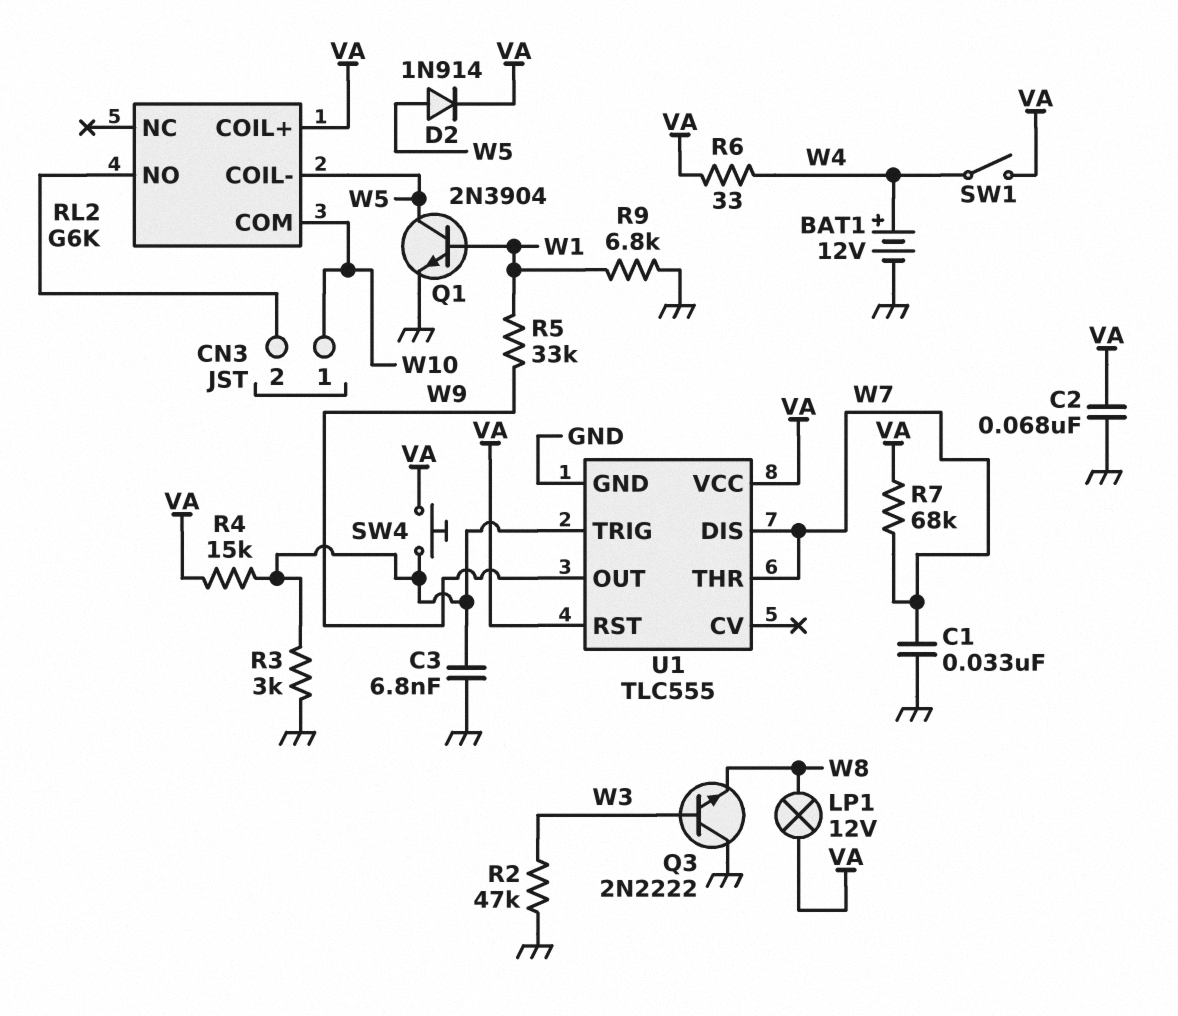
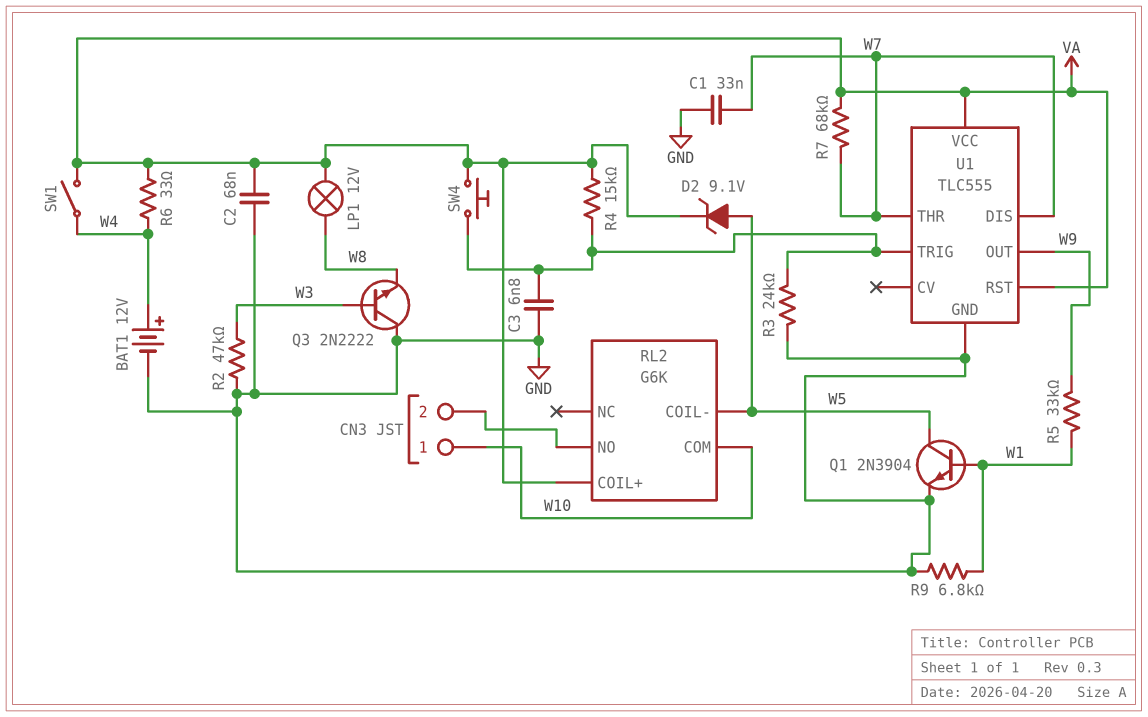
D2: diode 1N914 (A W5, K VA) -> zener 9.1V (A W5, K VA)
R3: 3k (GND, U1/TRIG) -> 24k (GND, U1/TRIG)

